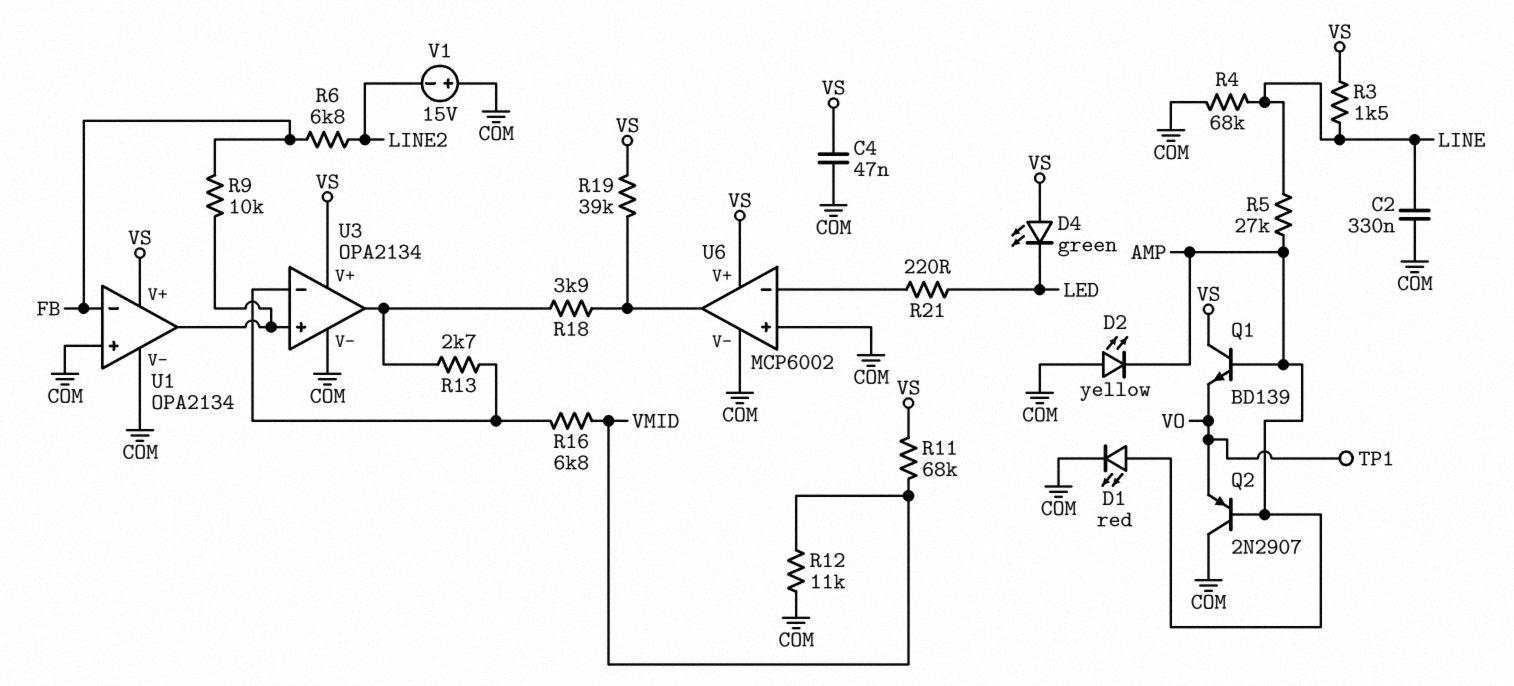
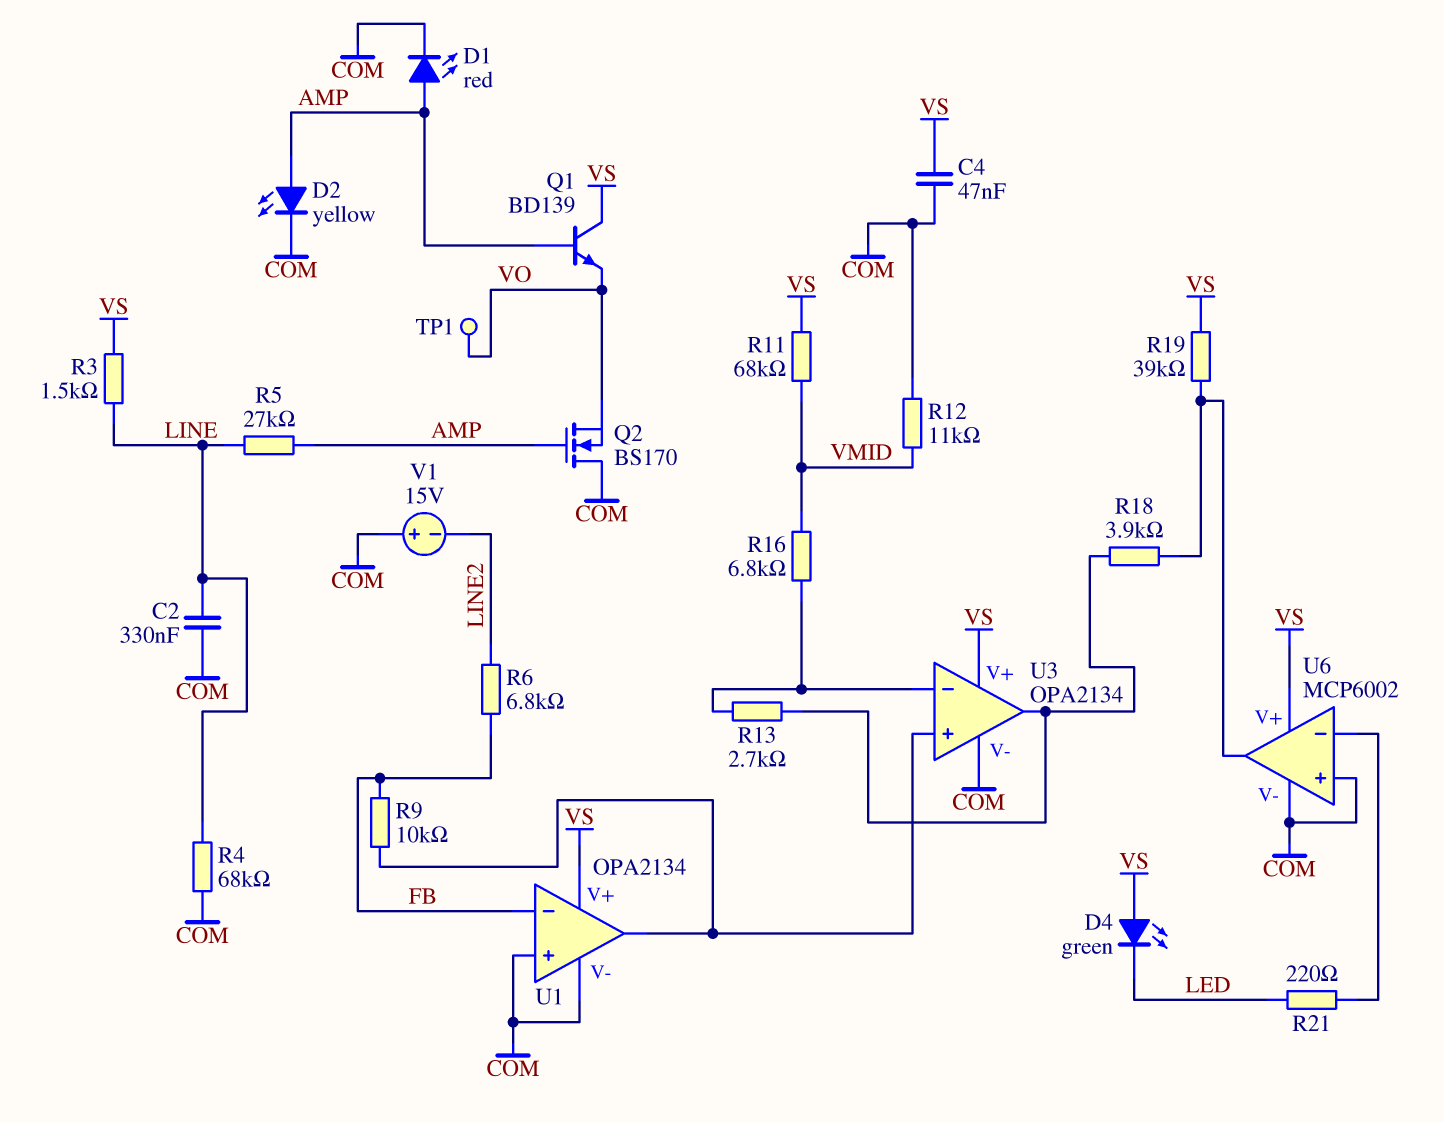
D2: LED yellow (A COM, K AMP) -> LED yellow (A AMP, K COM)
Q2: PNP 2N2907 (B AMP, C COM, E VO) -> NMOS BS170 (G AMP, D COM, S VO)

